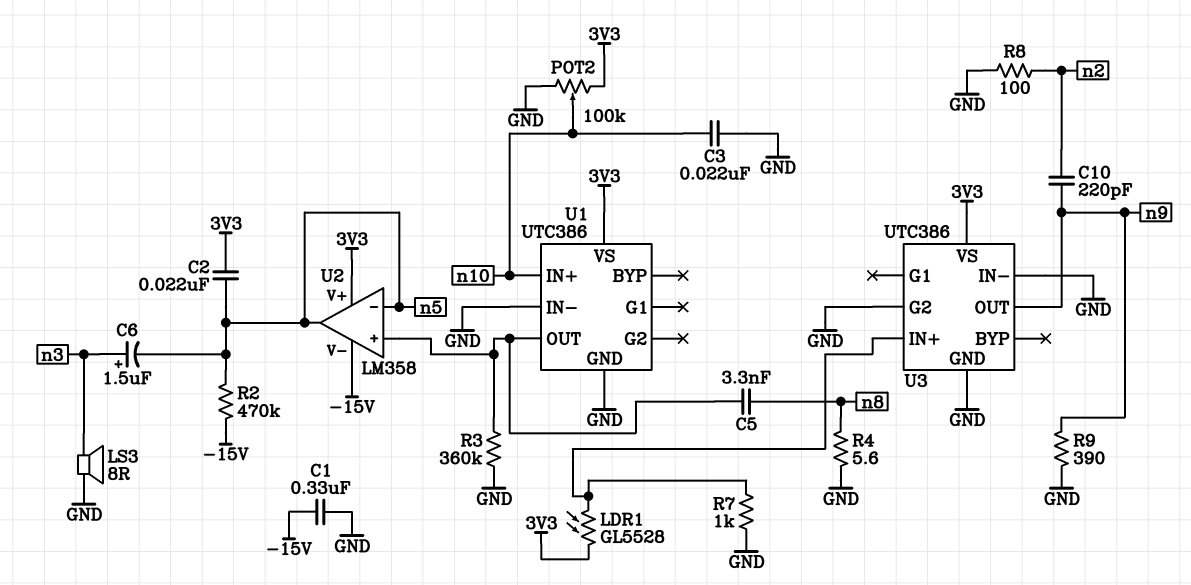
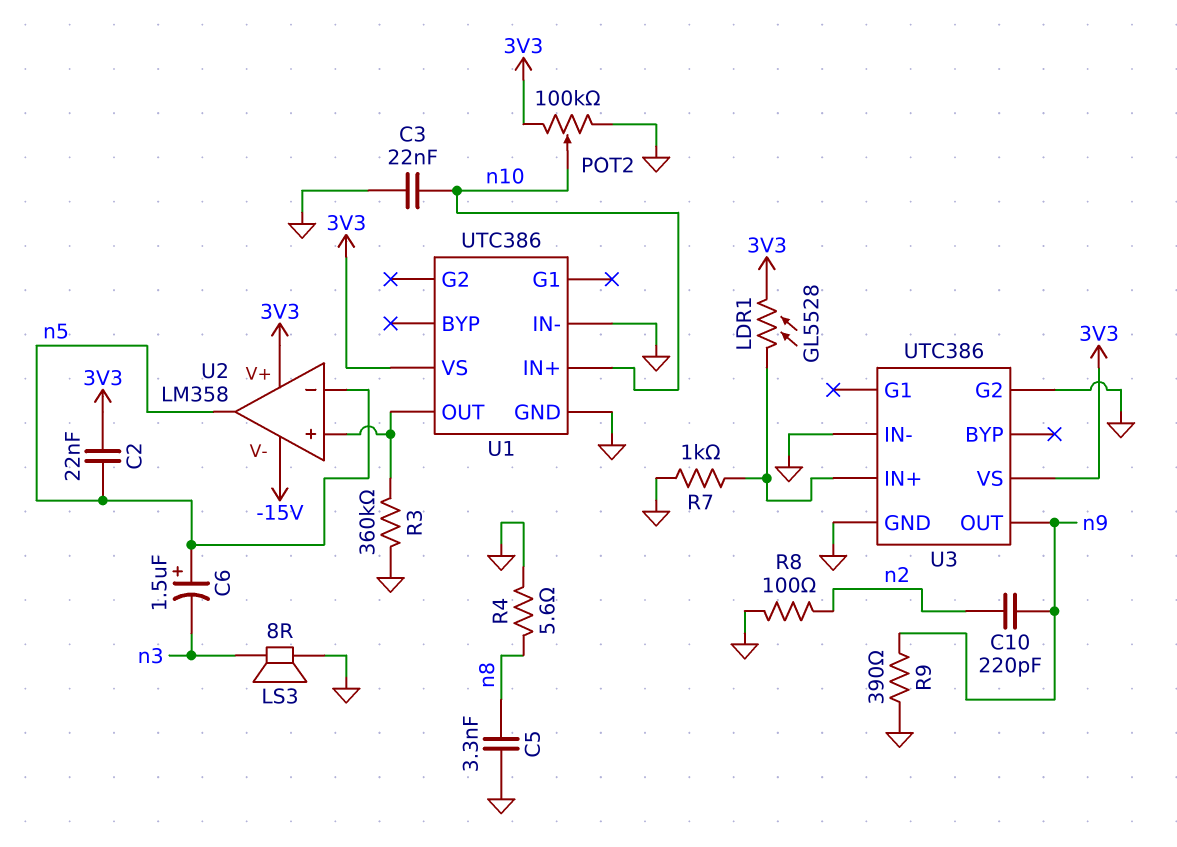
C1: 330nF (-15V, GND) -> none
C5: 3.3nF (U1/OUT, n8) -> 3.3nF (GND, n8)
C6: 1.5uF (plus n3, minus n5) -> 1.5uF (plus n5, minus n3)
R2: 470k (-15V, n5) -> none

